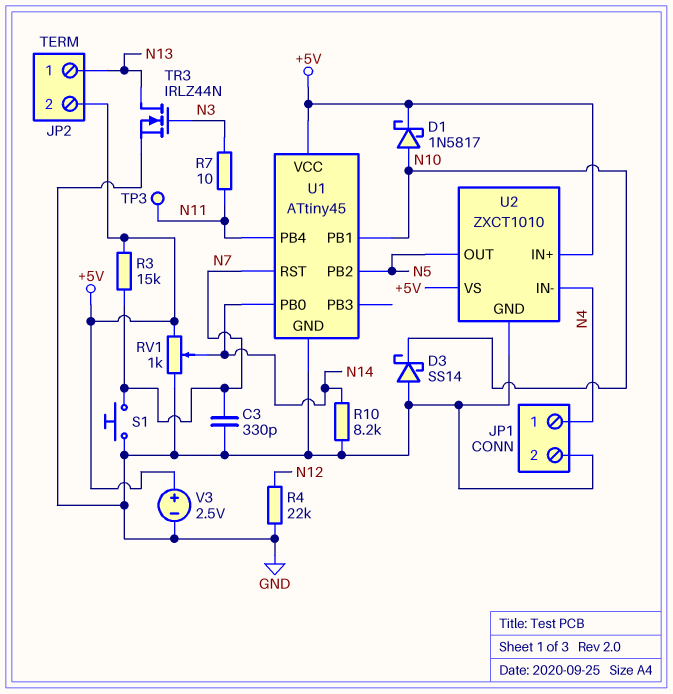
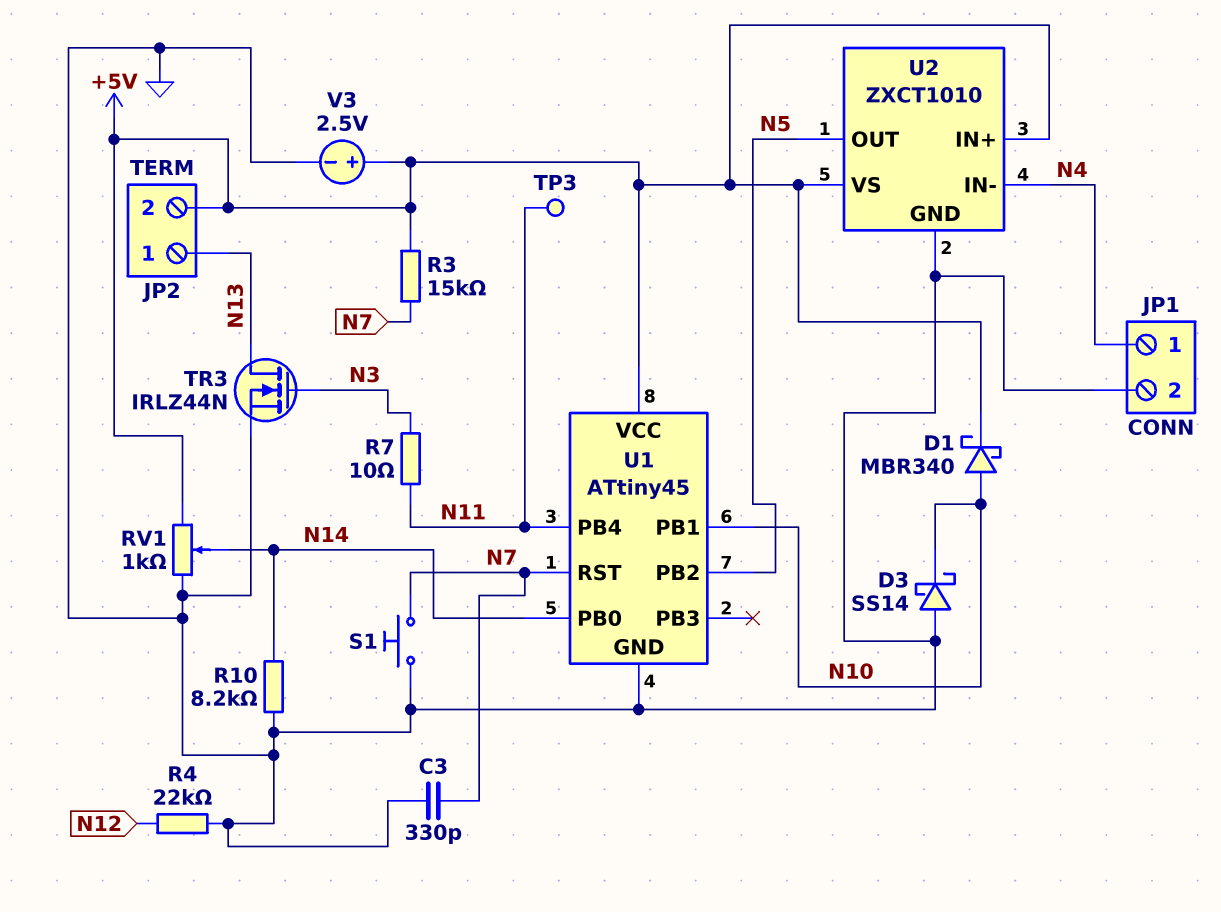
D1: schottky 1N5817 (A N10, K +5V) -> schottky MBR340 (A N10, K +5V)

